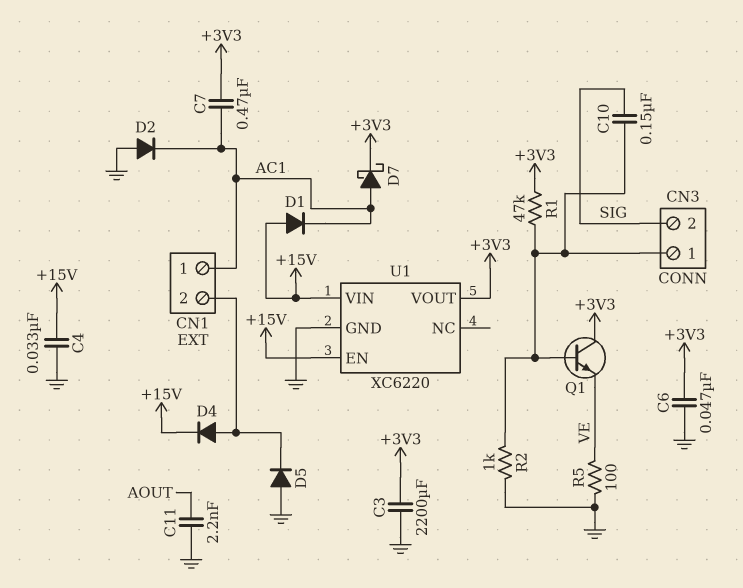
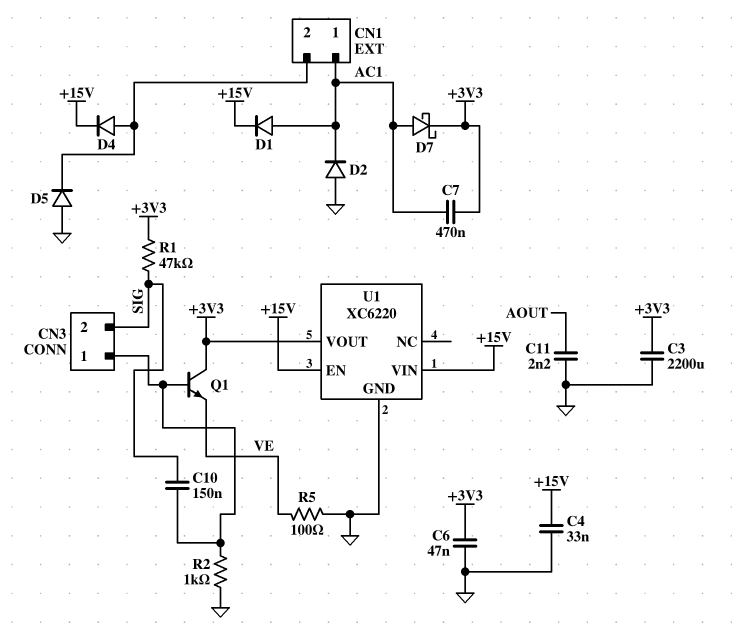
D1: diode (A +15V, K AC1) -> diode (A AC1, K +15V)
R1: 47k (+3V3, CN3/1) -> 47k (+3V3, SIG)

